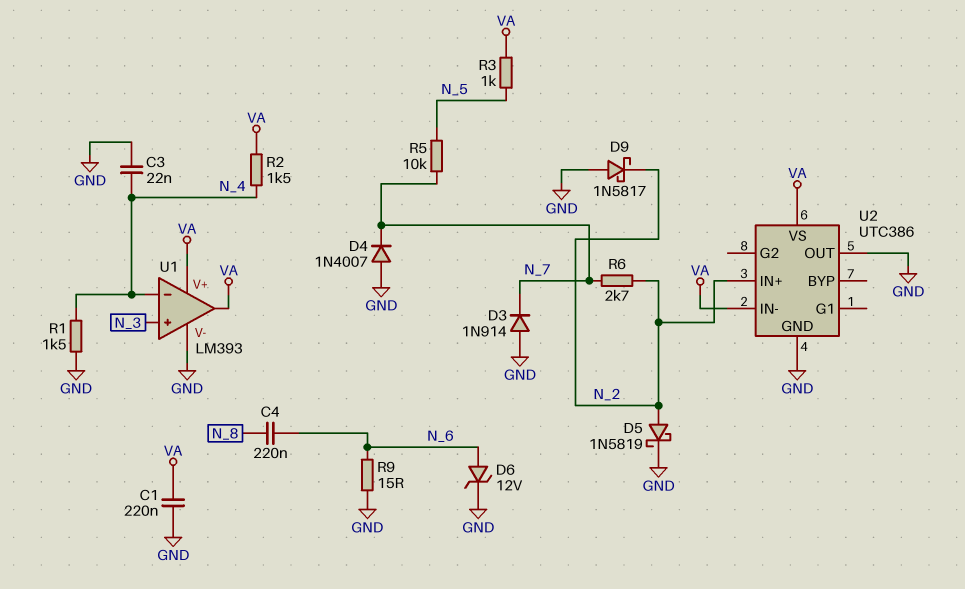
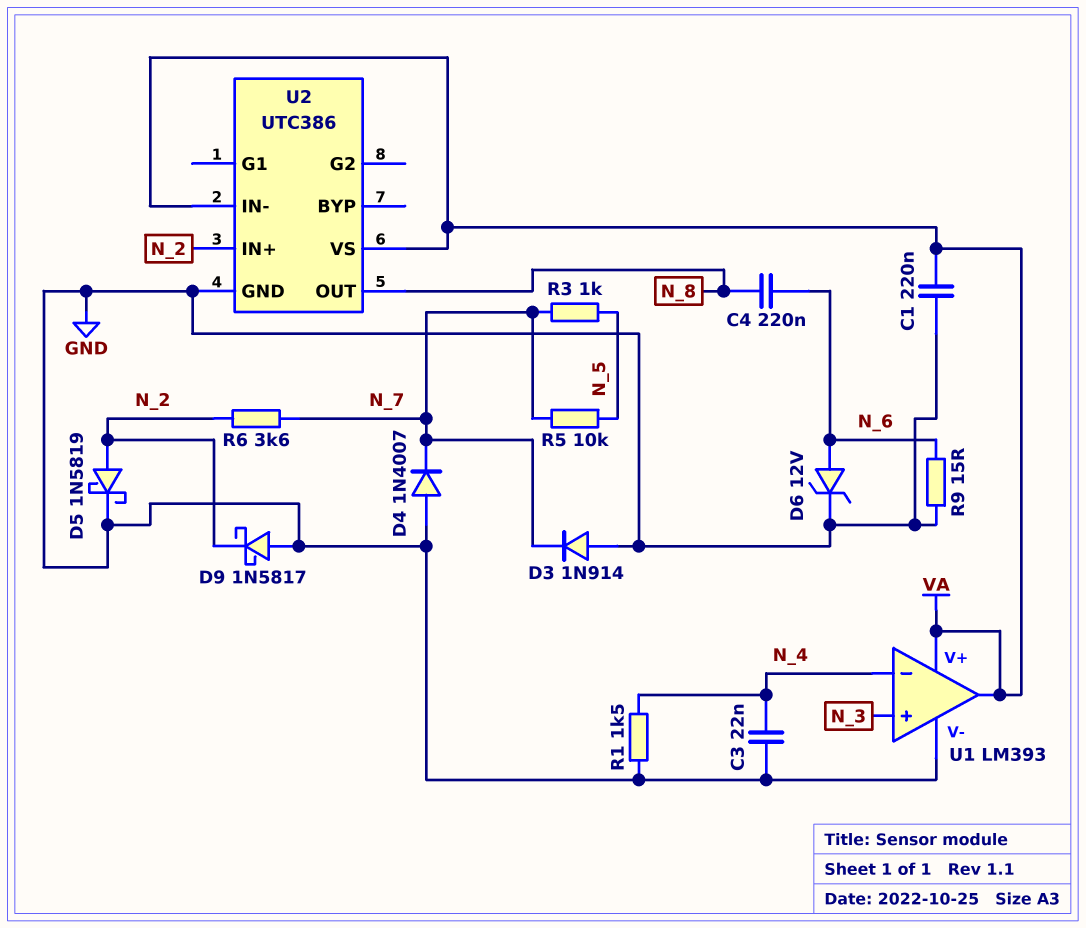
R2: 1.5k (N_4, VA) -> none
R3: 1k (N_5, VA) -> 1k (N_5, N_7)
R6: 2.7k (N_2, N_7) -> 3.6k (N_2, N_7)
U2 pin OUT: GND -> N_8

